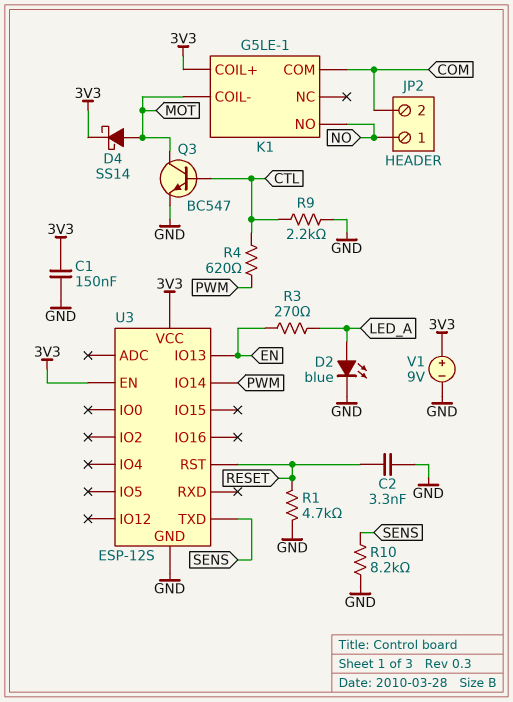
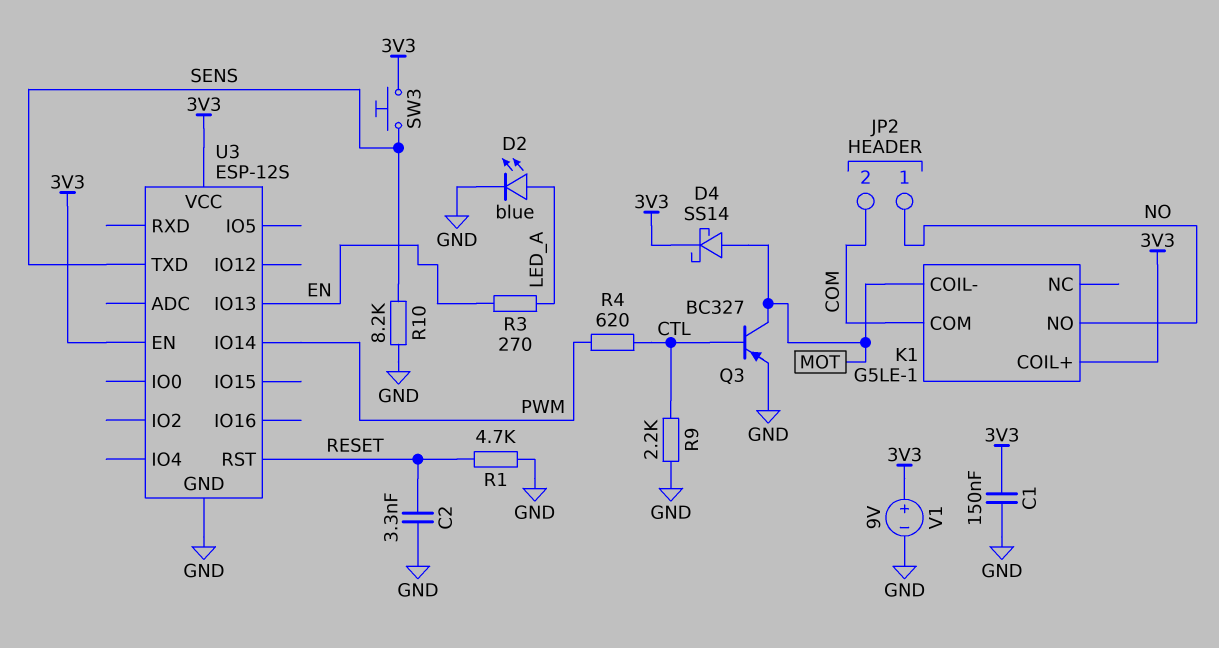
Q3: NPN BC547 (B CTL, C MOT, E GND) -> PNP BC327 (B CTL, C MOT, E GND)
SW3: none -> button (3V3, SENS)

